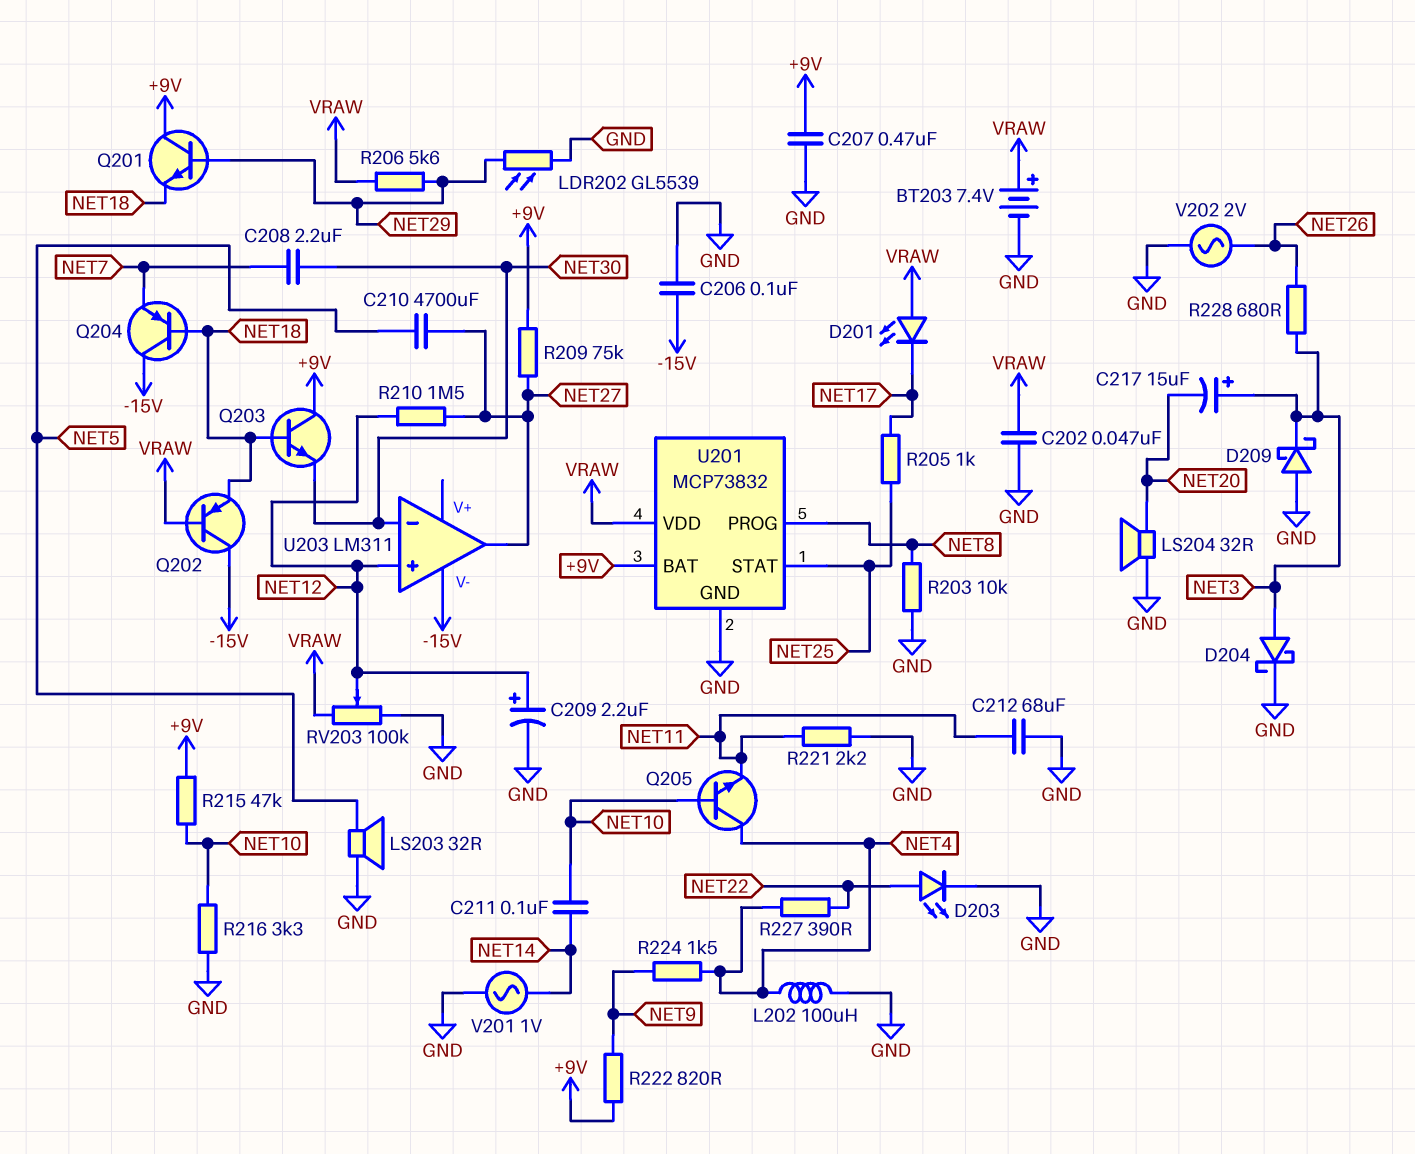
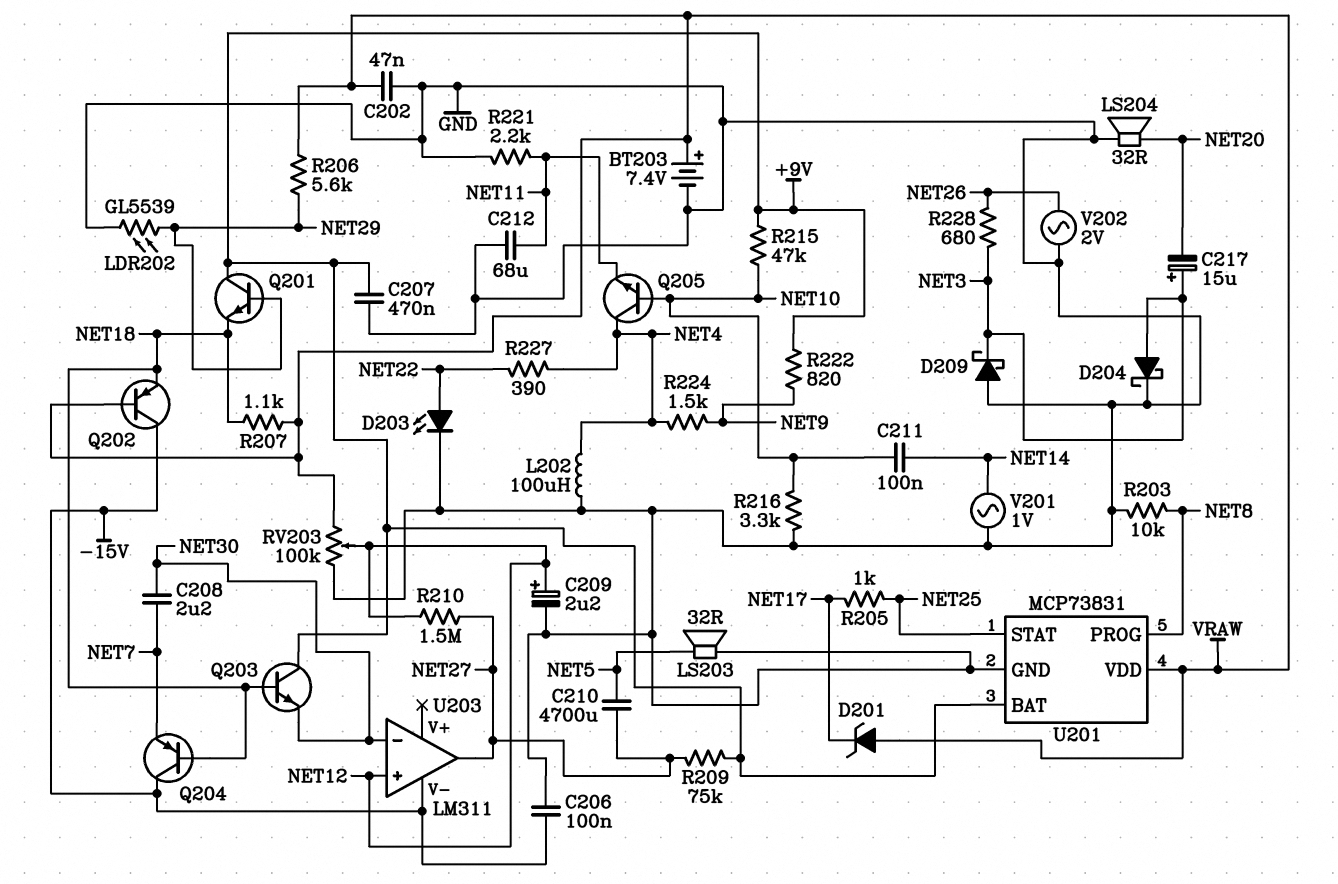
D201: LED (A VRAW, K NET17) -> zener (A VRAW, K NET17)
R207: none -> 1.1k (NET18, VRAW)
U201: MCP73832 -> MCP73831

